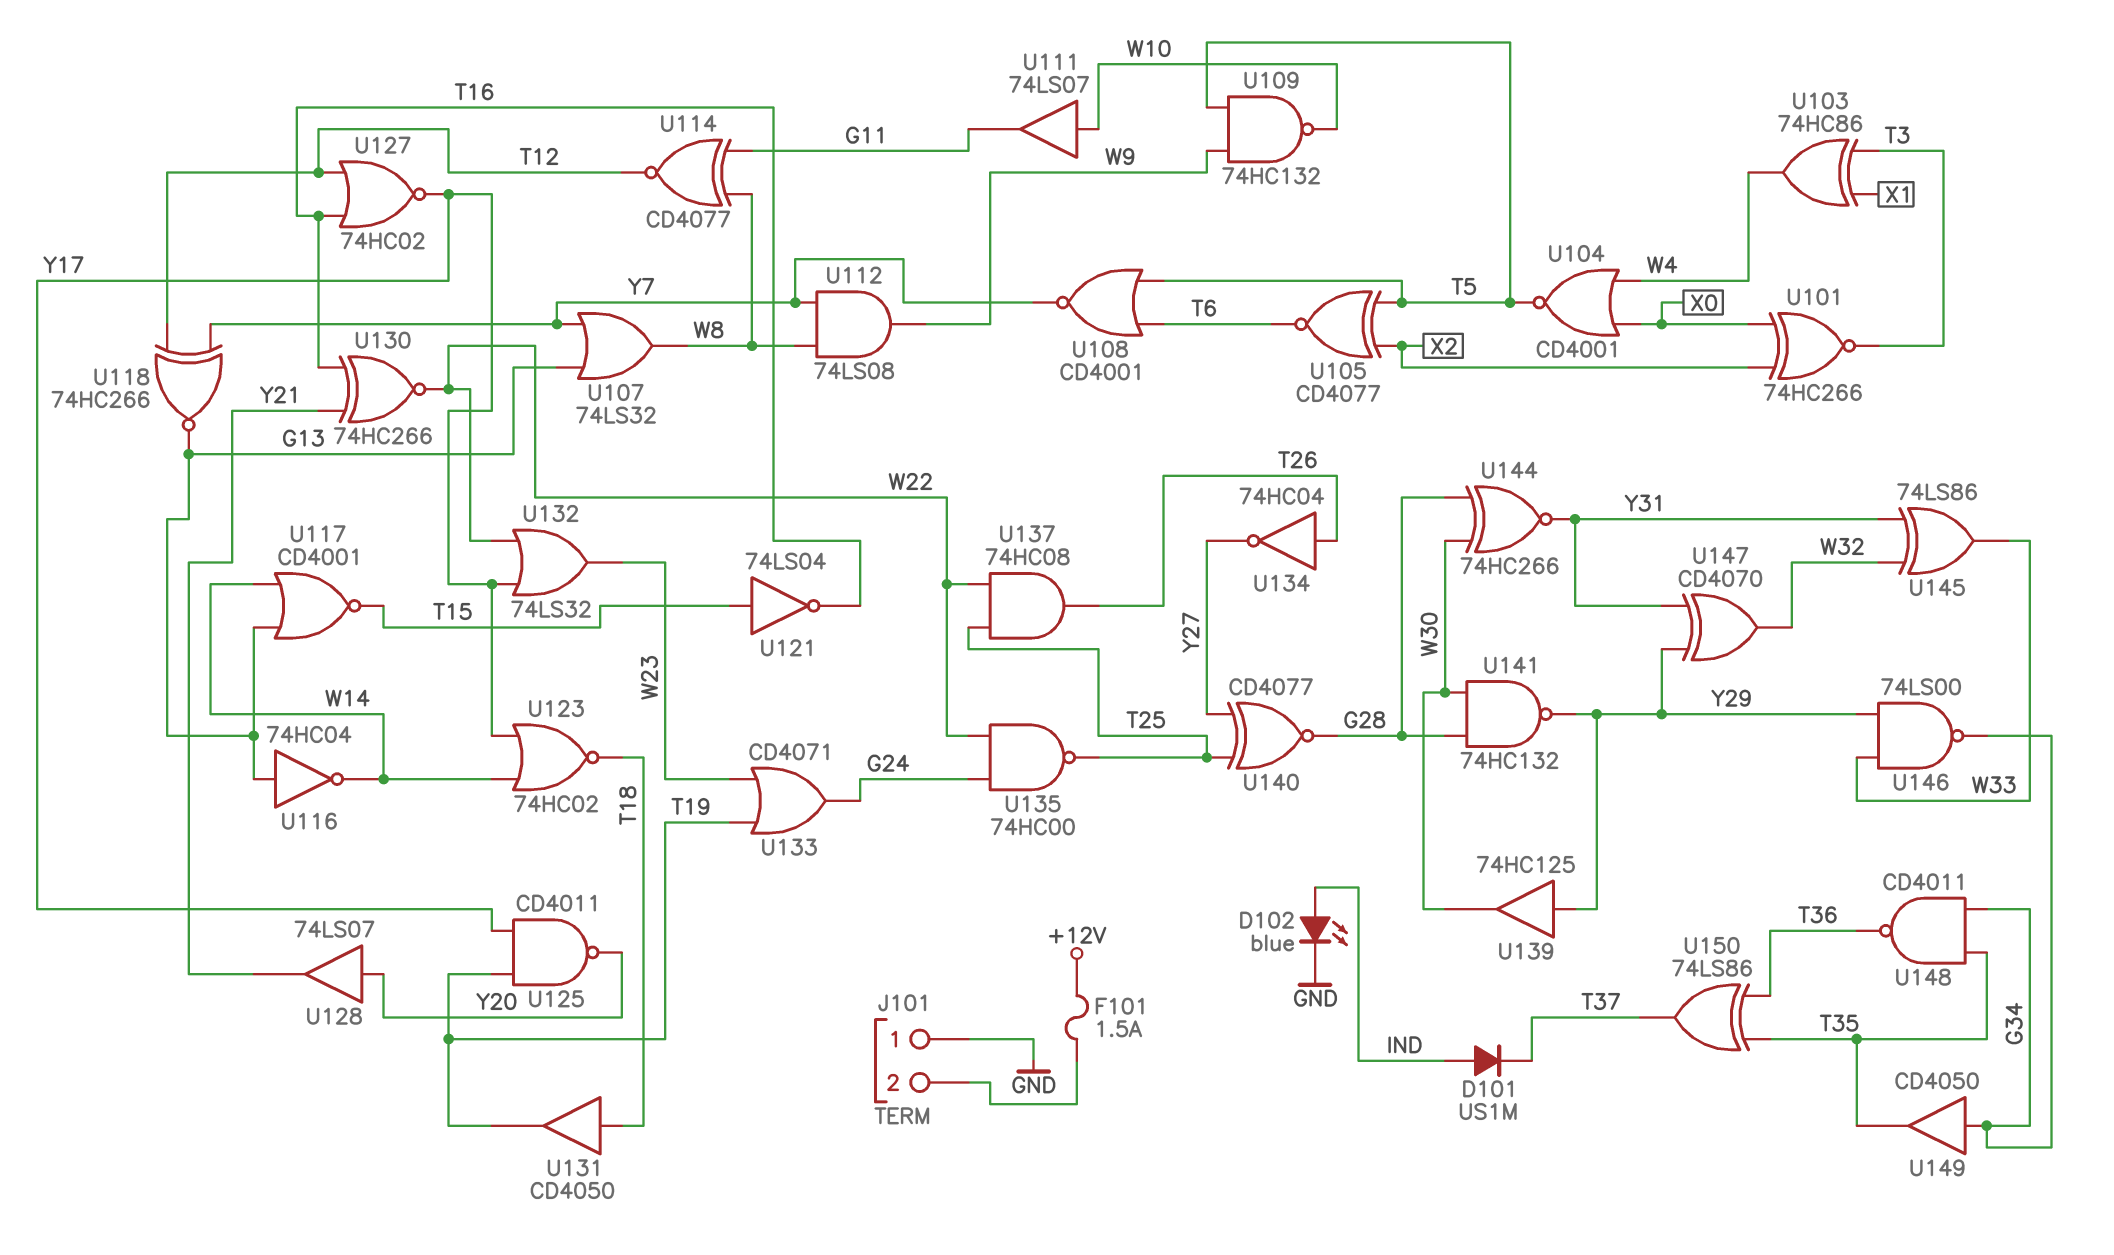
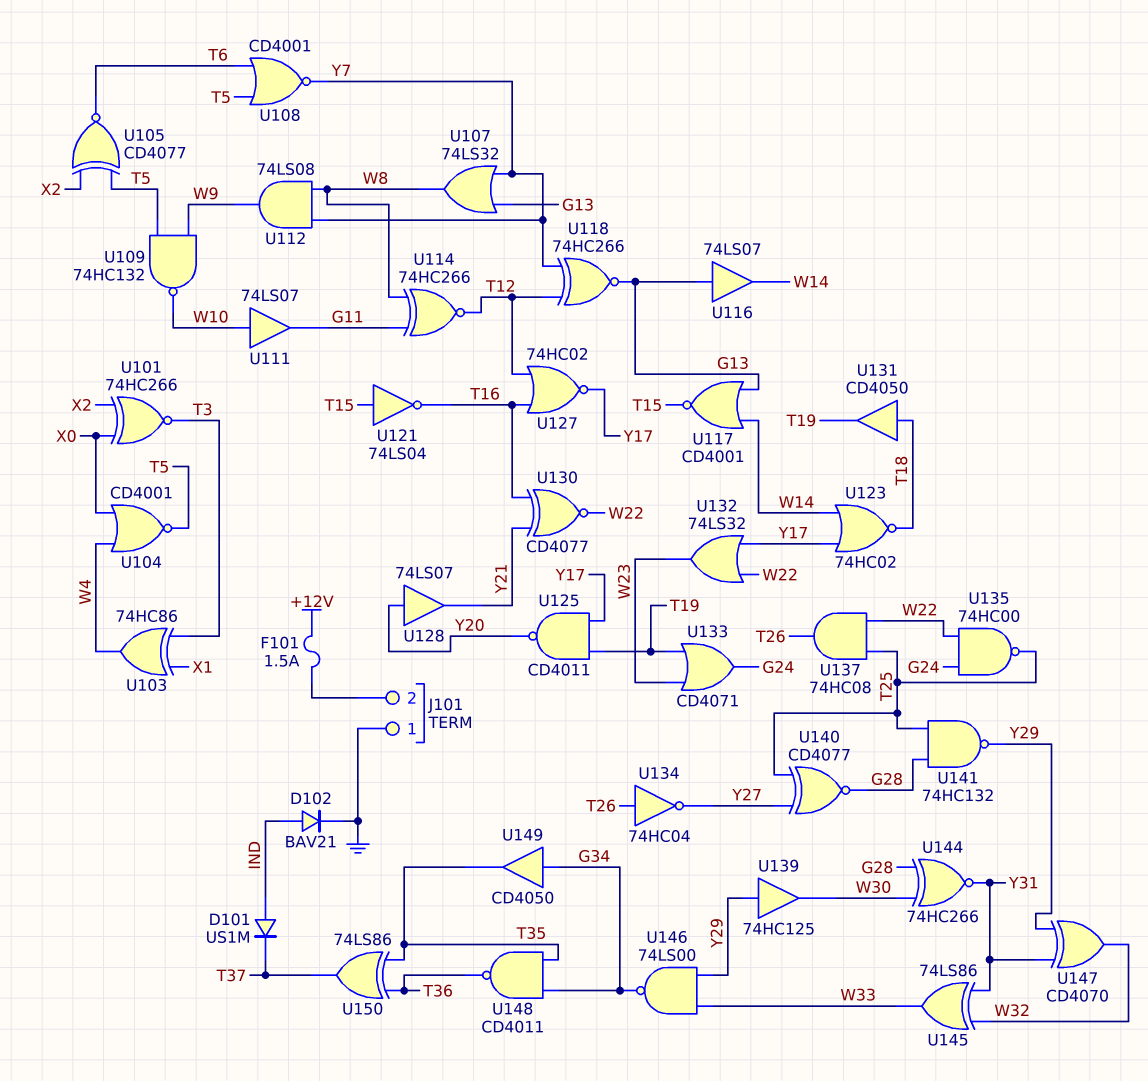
D102: LED blue (A IND, K GND) -> diode BAV21 (A IND, K GND)
U114: XNOR CD4077 (in G11, in W8, out T12) -> XNOR 74HC266 (in G11, in W8, out T12)
U116: NOT 74HC04 (in G13, out W14) -> buffer 74LS07 (in G13, out W14)
U130: XNOR 74HC266 (in T16, in Y21, out W22) -> XNOR CD4077 (in T16, in Y21, out W22)
U141: NAND 74HC132 (in G28, in W30, out Y29) -> NAND 74HC132 (in G28, in T25, out Y29)

